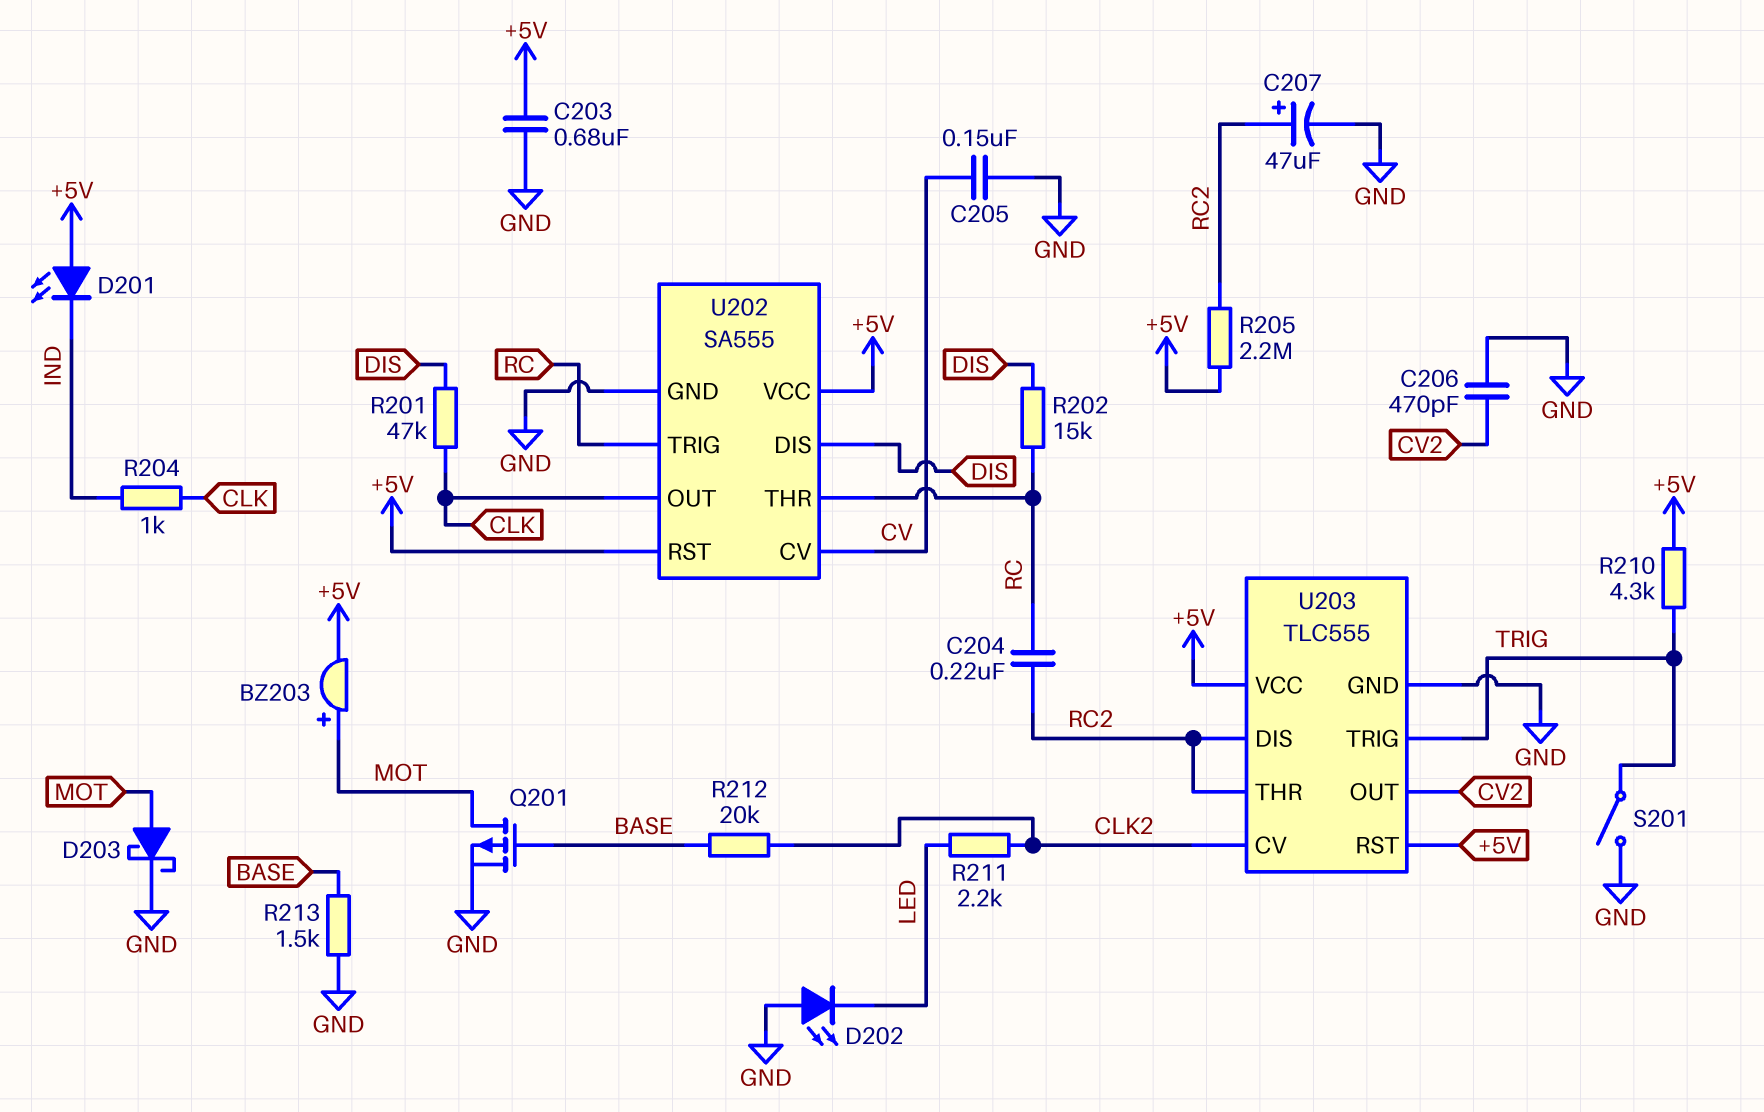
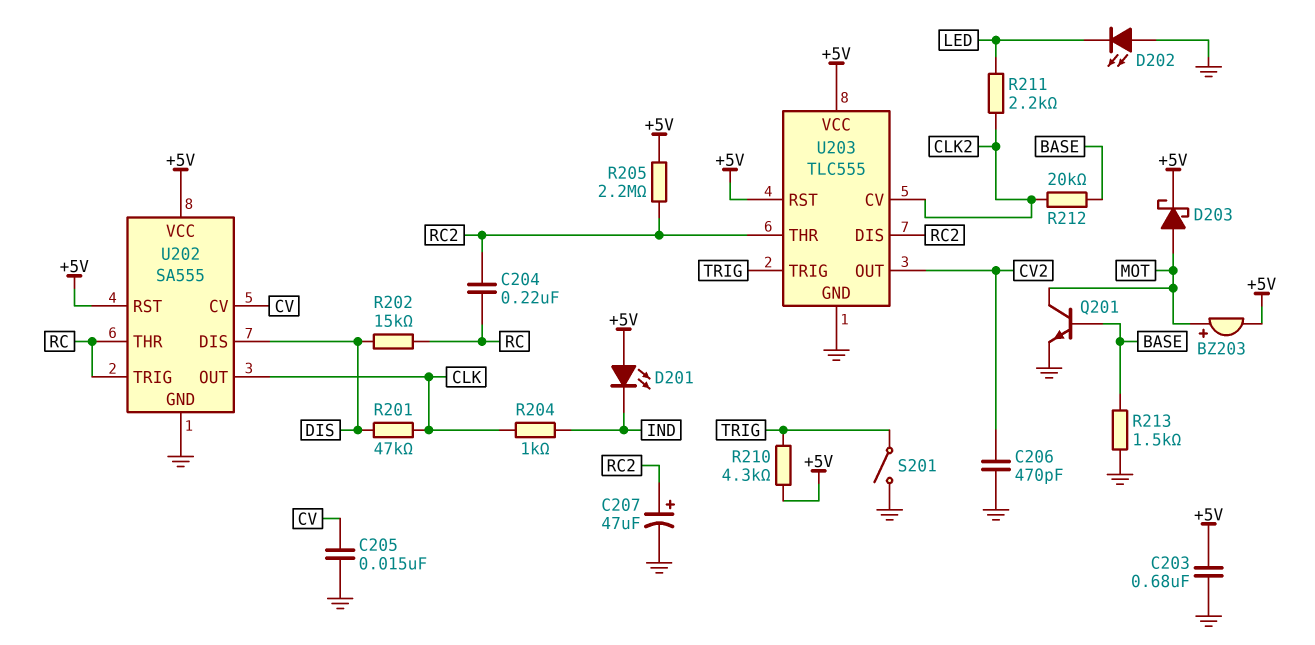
C205: 150nF (CV, GND) -> 15nF (CV, GND)
D203: schottky (A MOT, K GND) -> schottky (A MOT, K +5V)
Q201: PMOS (G BASE, D MOT, S GND) -> NPN (B BASE, C MOT, E GND)

